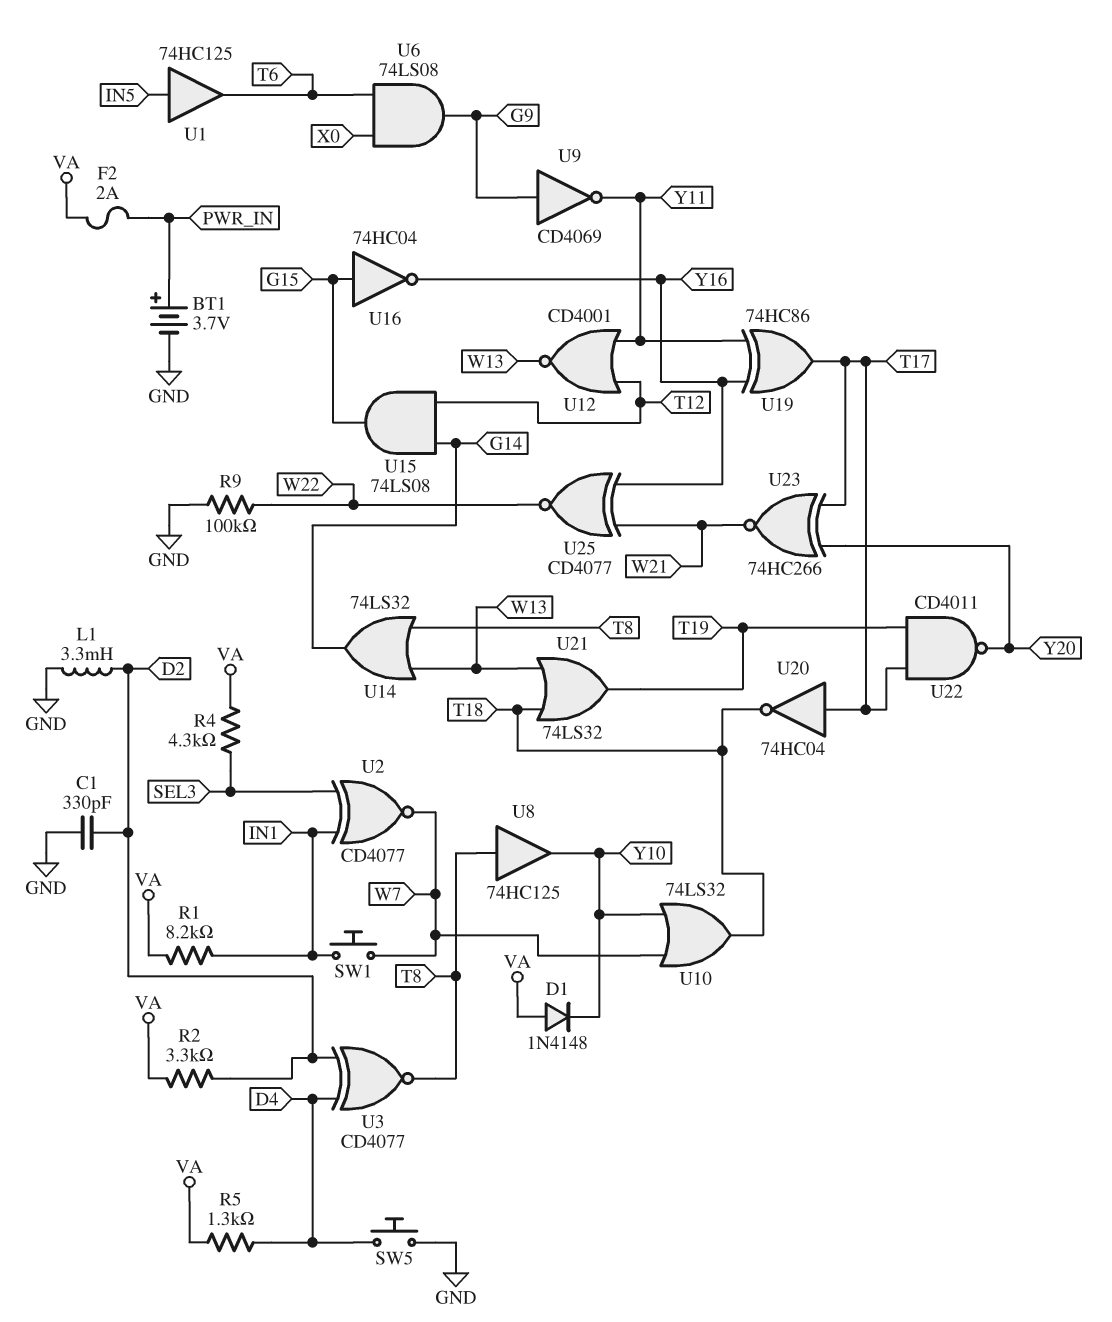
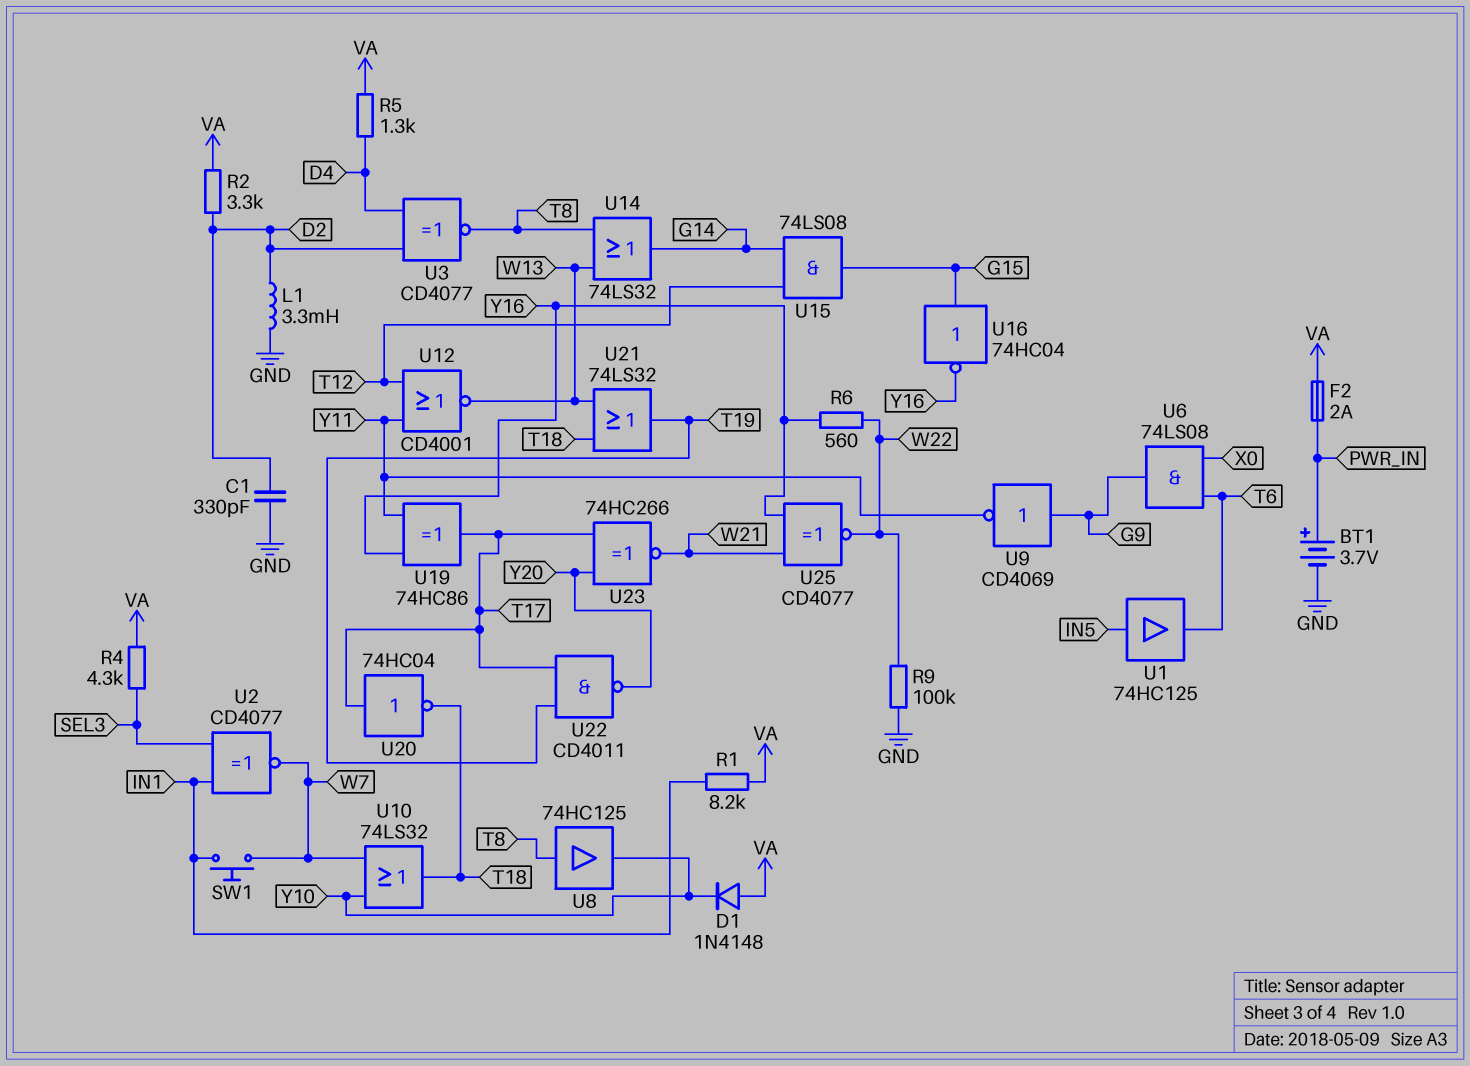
R6: none -> 560 (W22, Y16)
SW5: button (D4, GND) -> none

